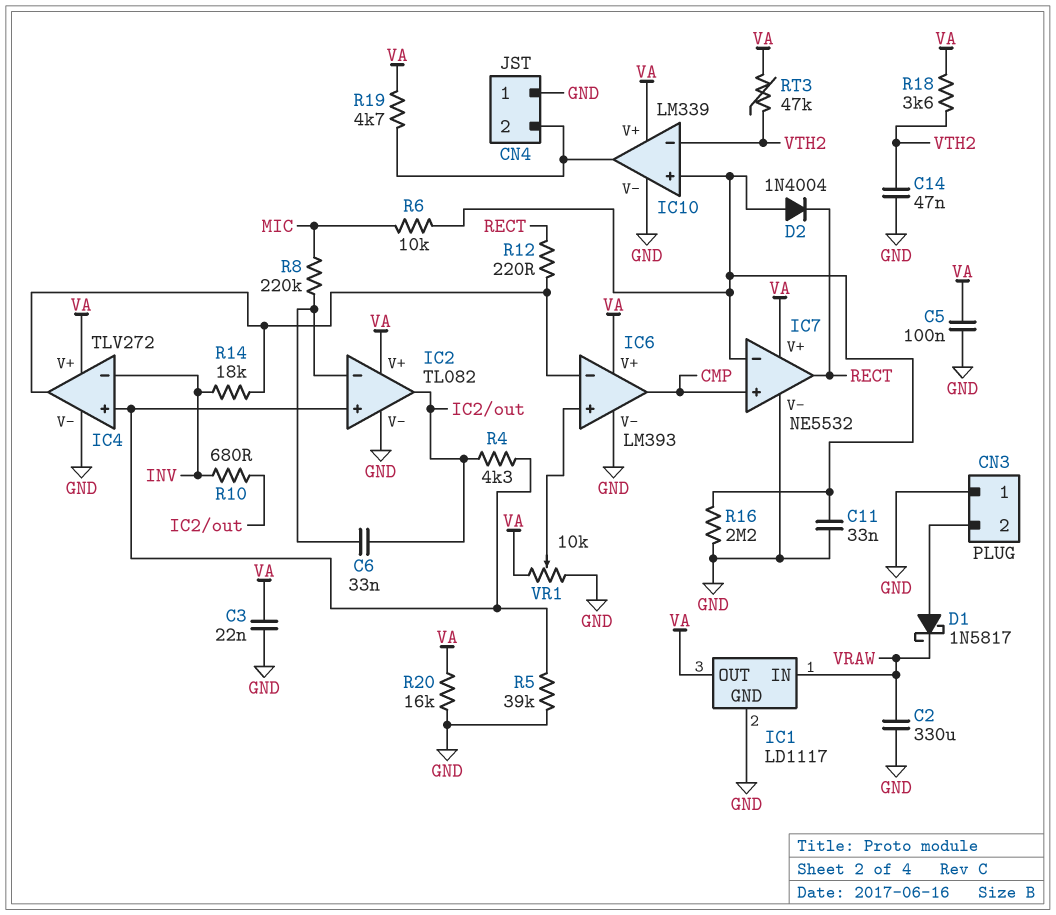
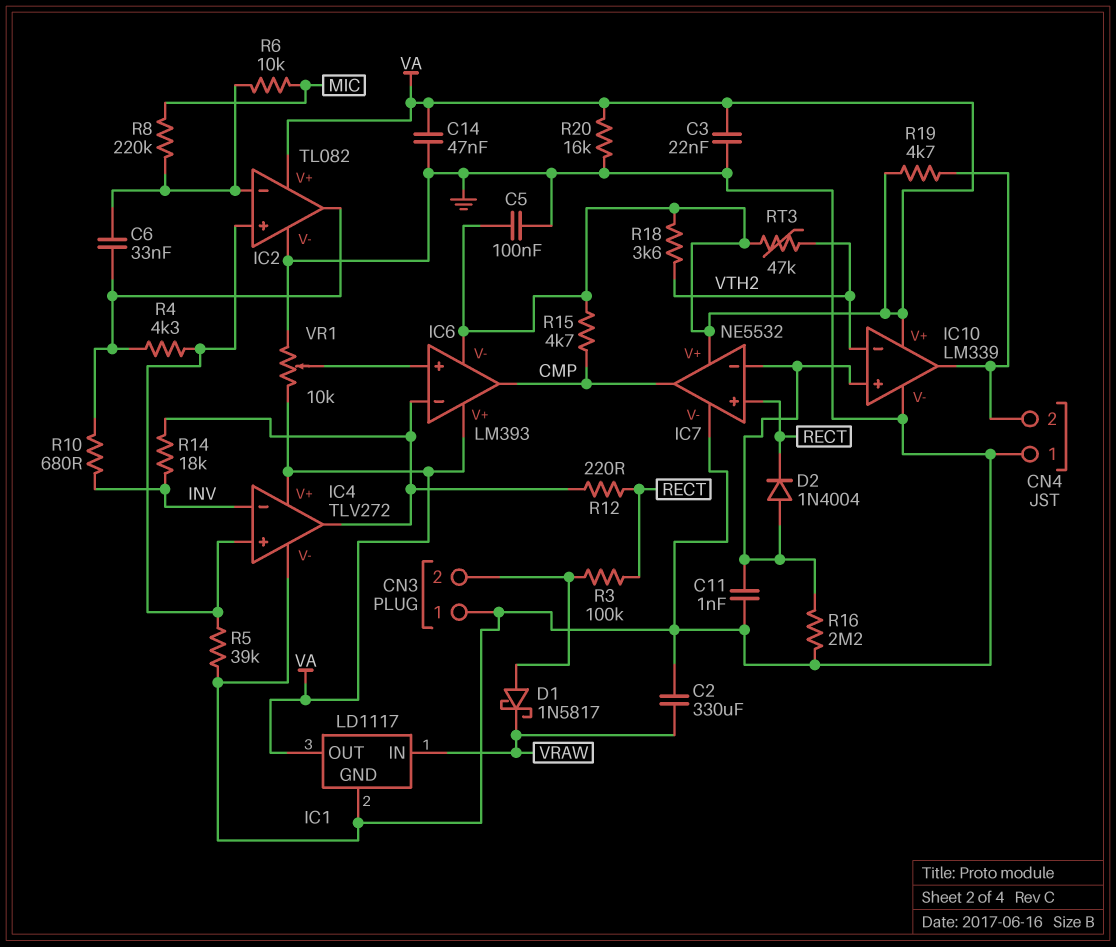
C11: 33nF (GND, IC7/in-) -> 1nF (GND, IC7/in-)
C14: 47nF (GND, VTH2) -> 47nF (GND, VA)
IC6 pin V-: GND -> VA
IC7 pin in+: CMP -> RECT
IC7 pin out: RECT -> CMP
R3: none -> 100k (CN3/2, RECT)
R6: 10k (IC7/in-, MIC) -> 10k (IC2/in-, MIC)
R15: none -> 4.7k (CMP, VA)

